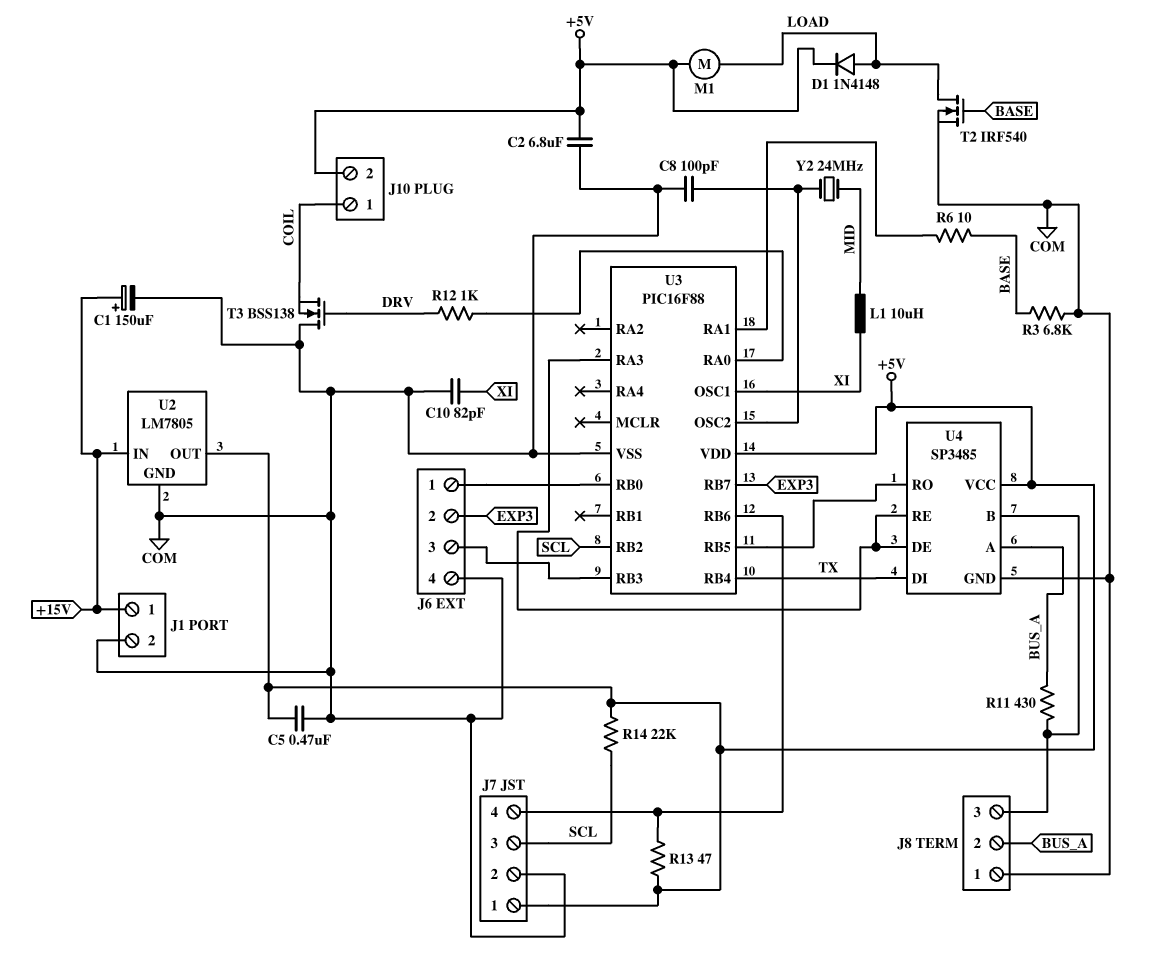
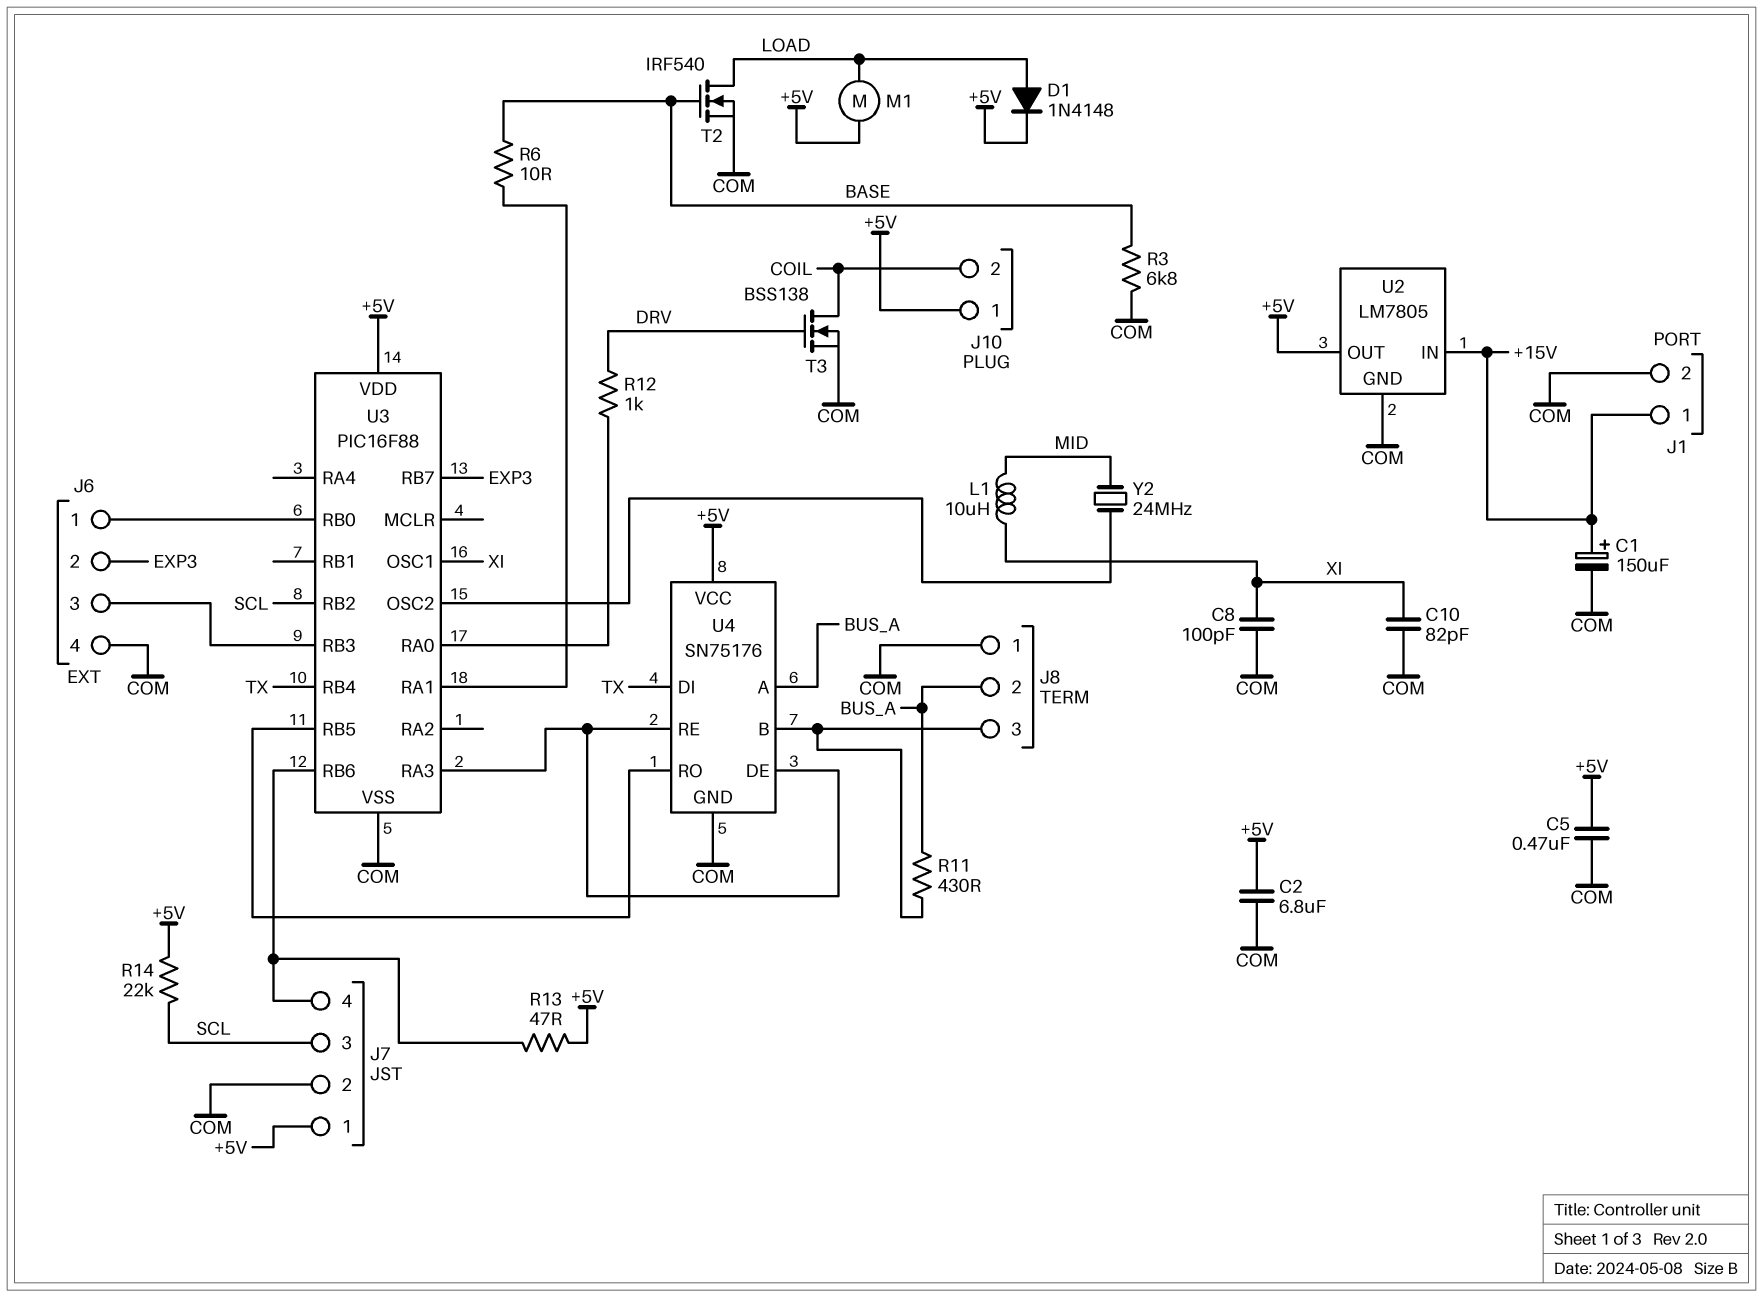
C8: 100pF (COM, U3/OSC2) -> 100pF (COM, XI)
J10 pin 1: COIL -> +5V
J10 pin 2: +5V -> COIL
T3: NMOS BSS138 (G DRV, D COM, S COIL) -> NMOS BSS138 (G DRV, D COIL, S COM)
U4: SP3485 -> SN75176

